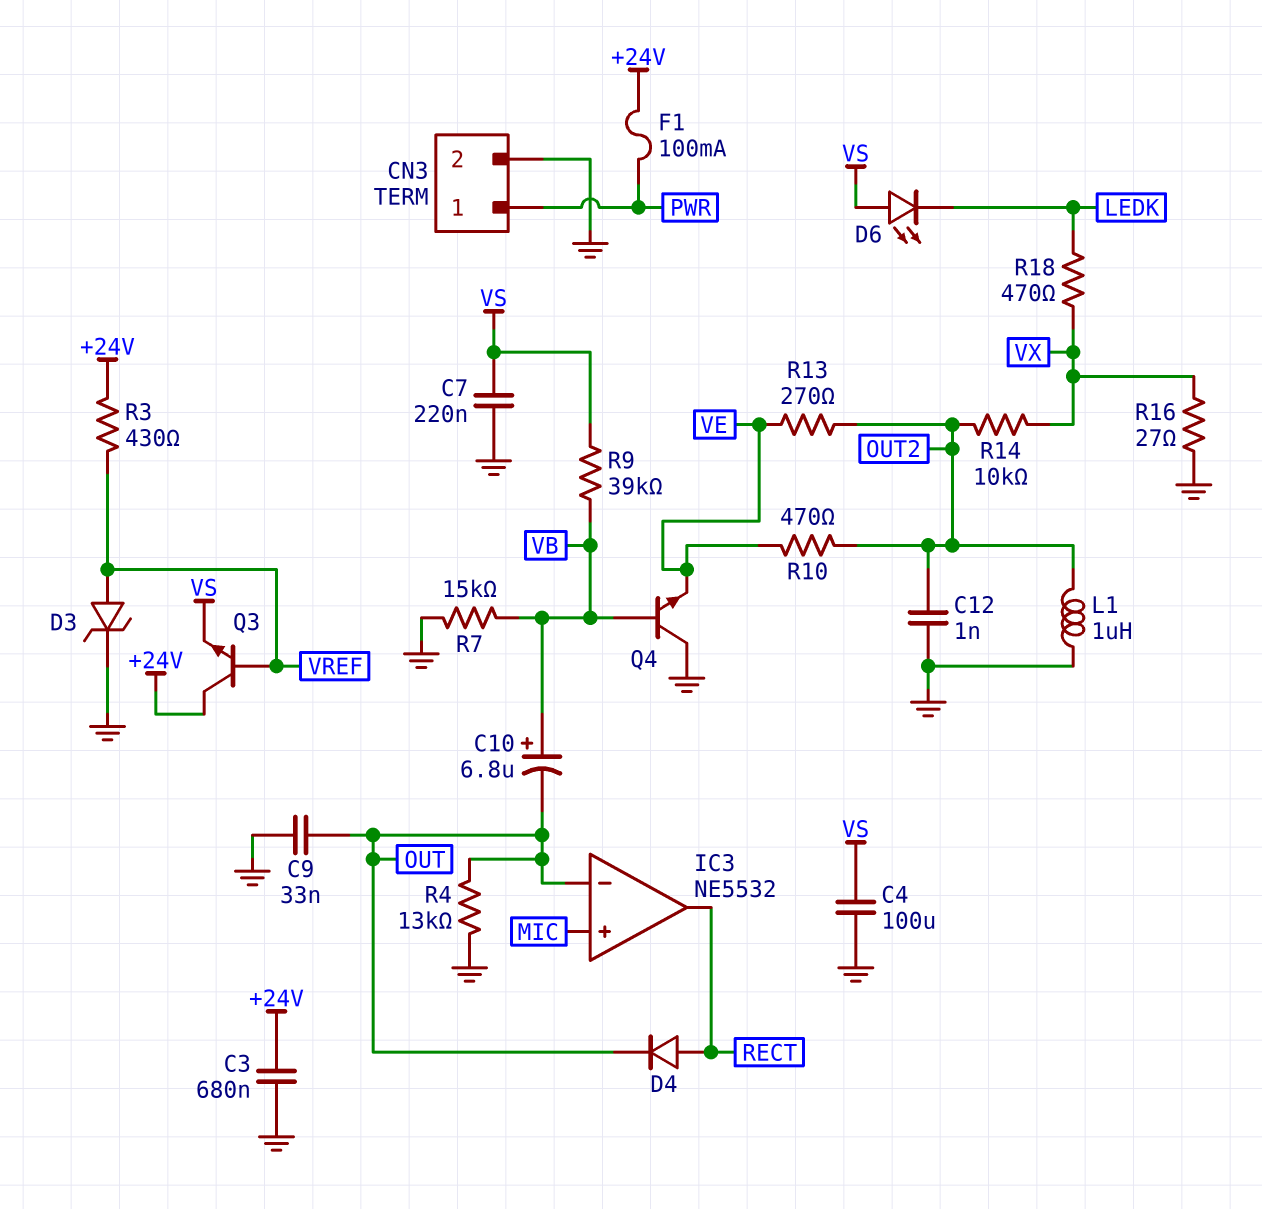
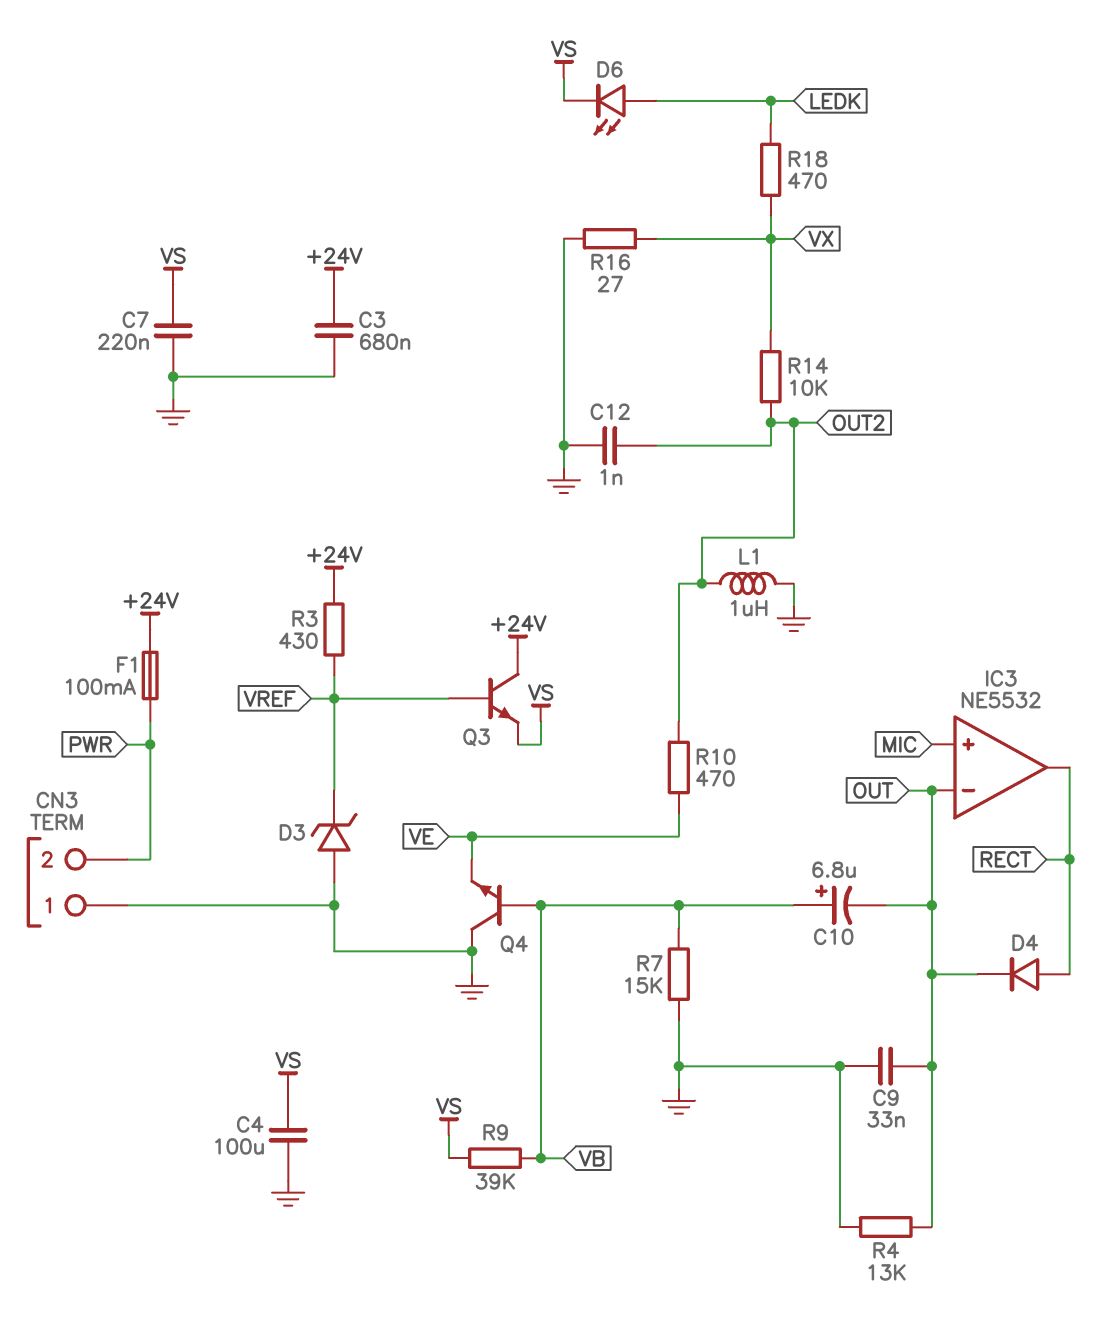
CN3 pin 1: PWR -> GND
CN3 pin 2: GND -> PWR
D3: zener (A VREF, K GND) -> zener (A GND, K VREF)
D6: LED (A VS, K LEDK) -> LED (A LEDK, K VS)
R13: 270 (OUT2, VE) -> none

